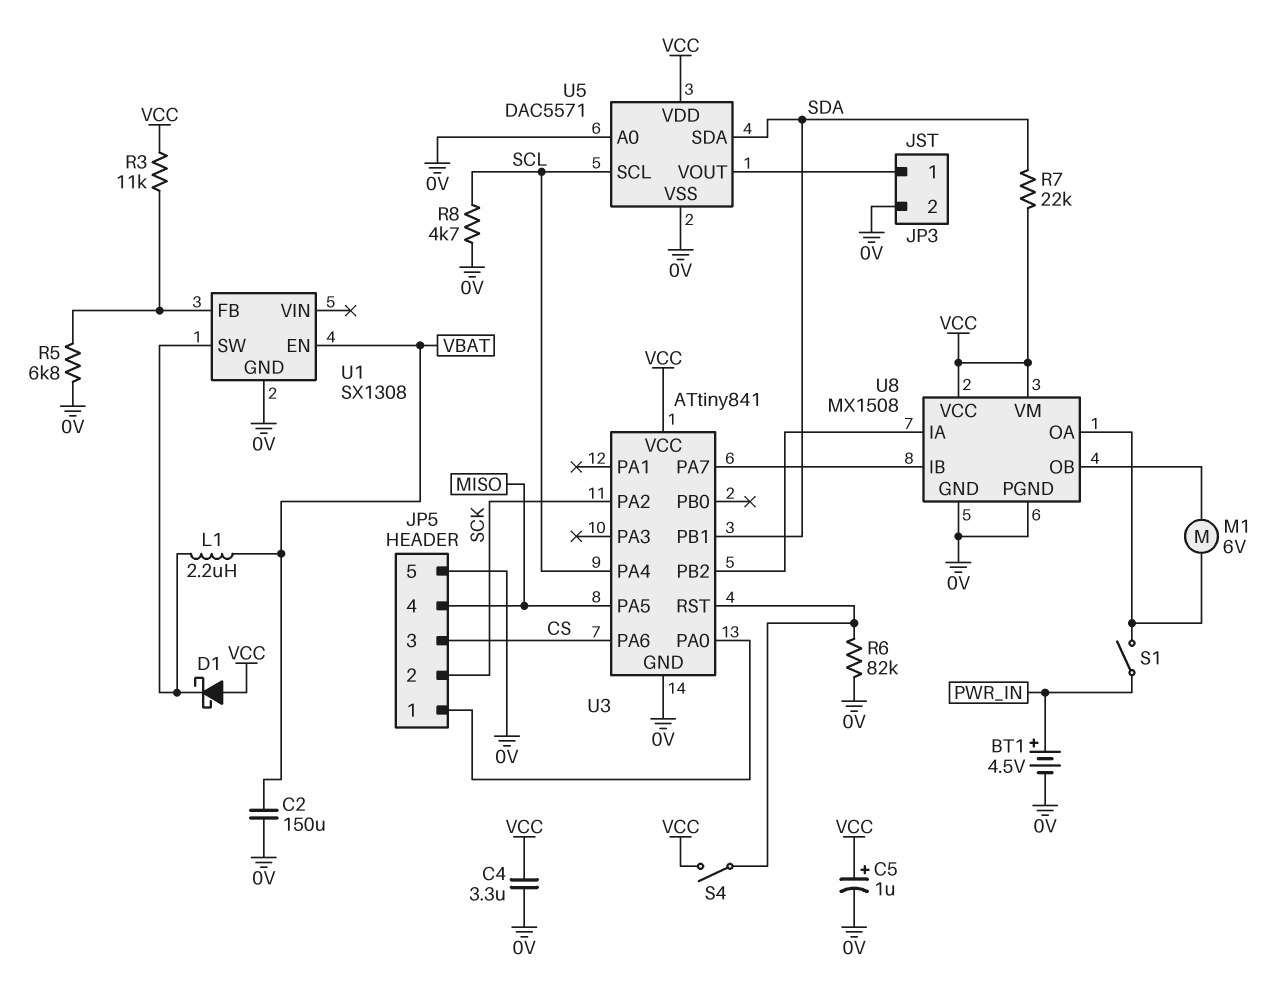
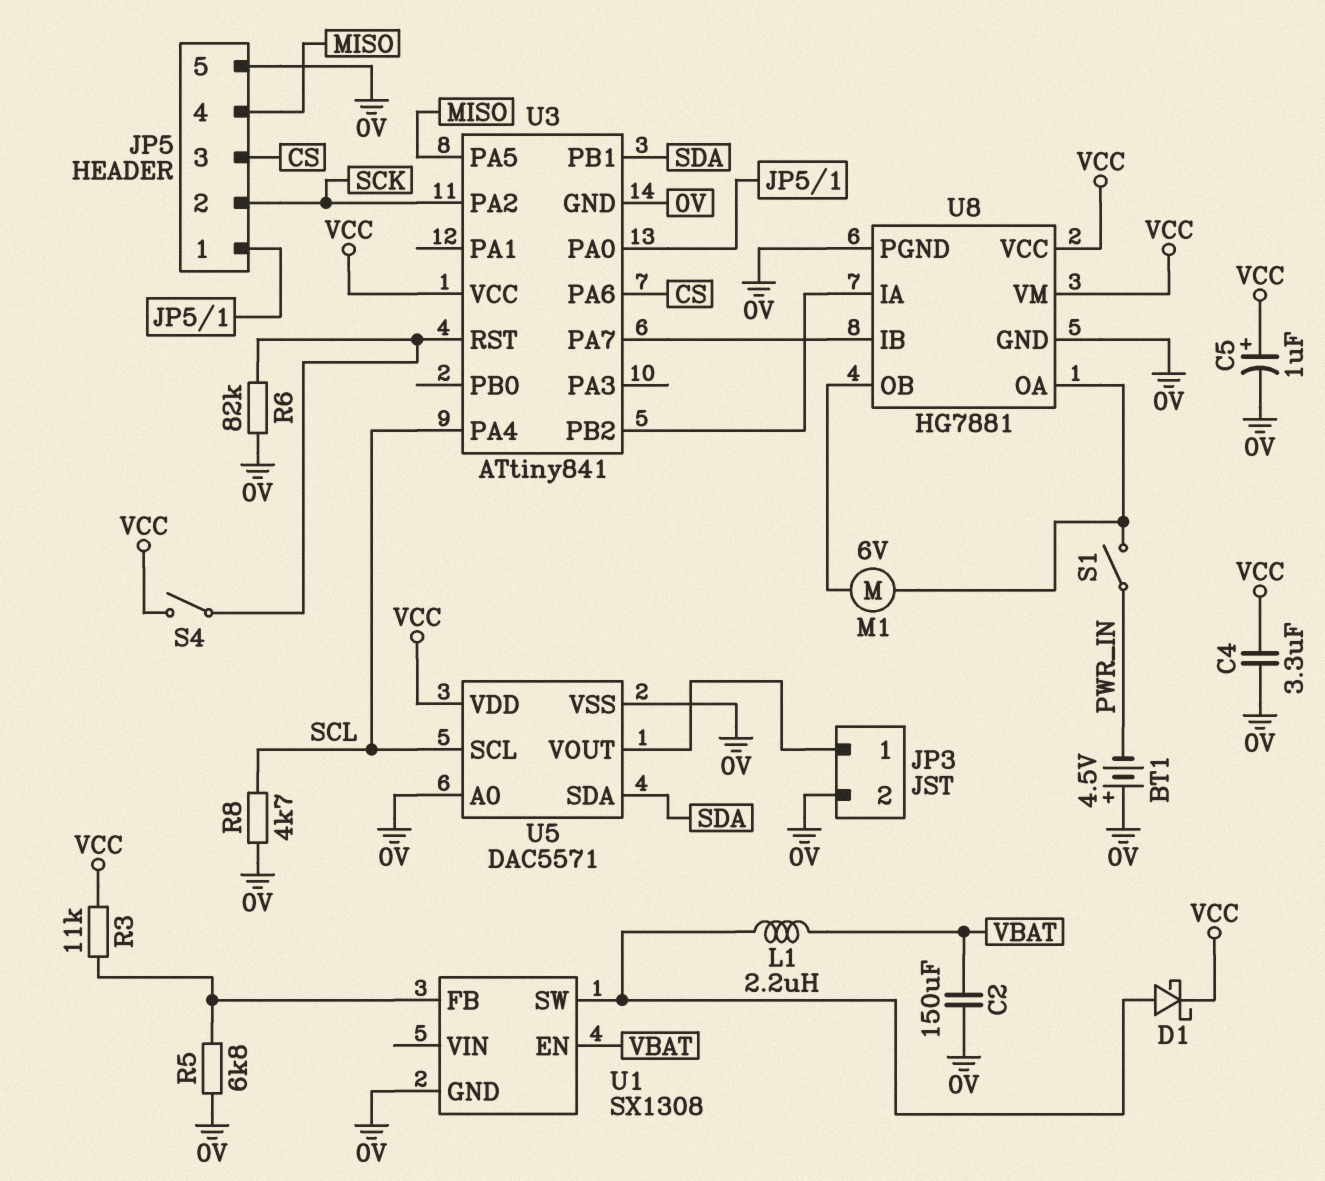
BT1: 4.5V (plus PWR_IN, minus 0V) -> 4.5V (plus 0V, minus PWR_IN)
D1: schottky (A VCC, K U1/SW) -> schottky (A U1/SW, K VCC)
R7: 22k (SDA, VCC) -> none
U8: MX1508 -> HG7881

